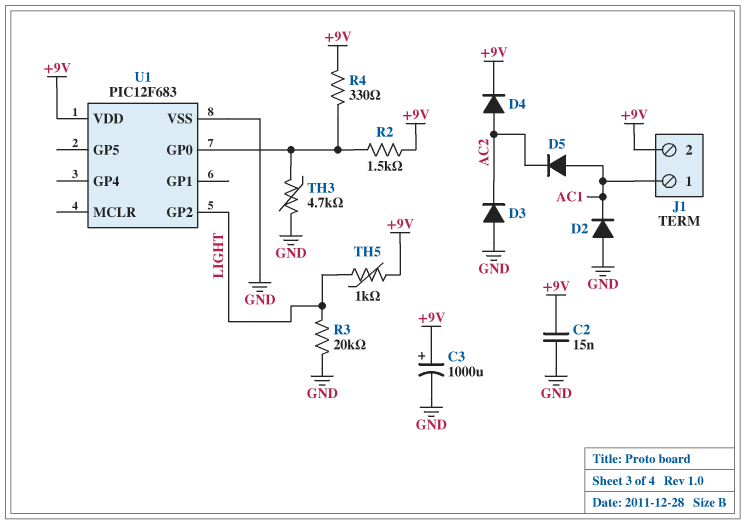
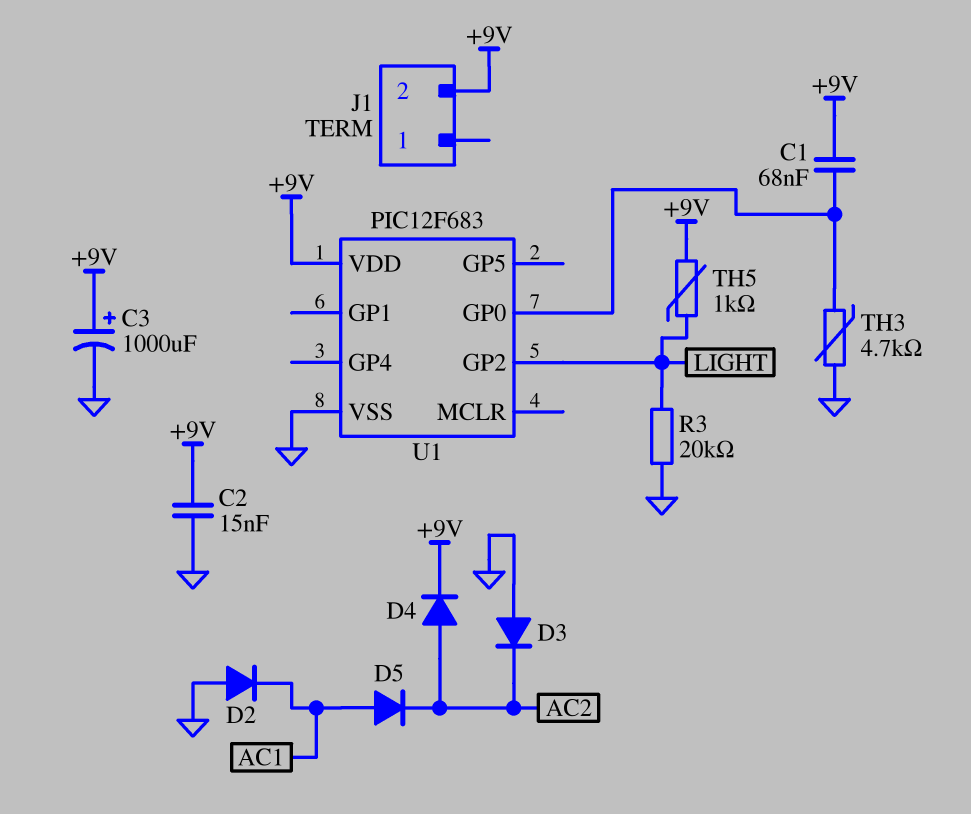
C1: none -> 68nF (+9V, U1/GP0)
J1 pin 1: AC1 -> none
R2: 1.5k (+9V, U1/GP0) -> none
R4: 330 (+9V, U1/GP0) -> none

